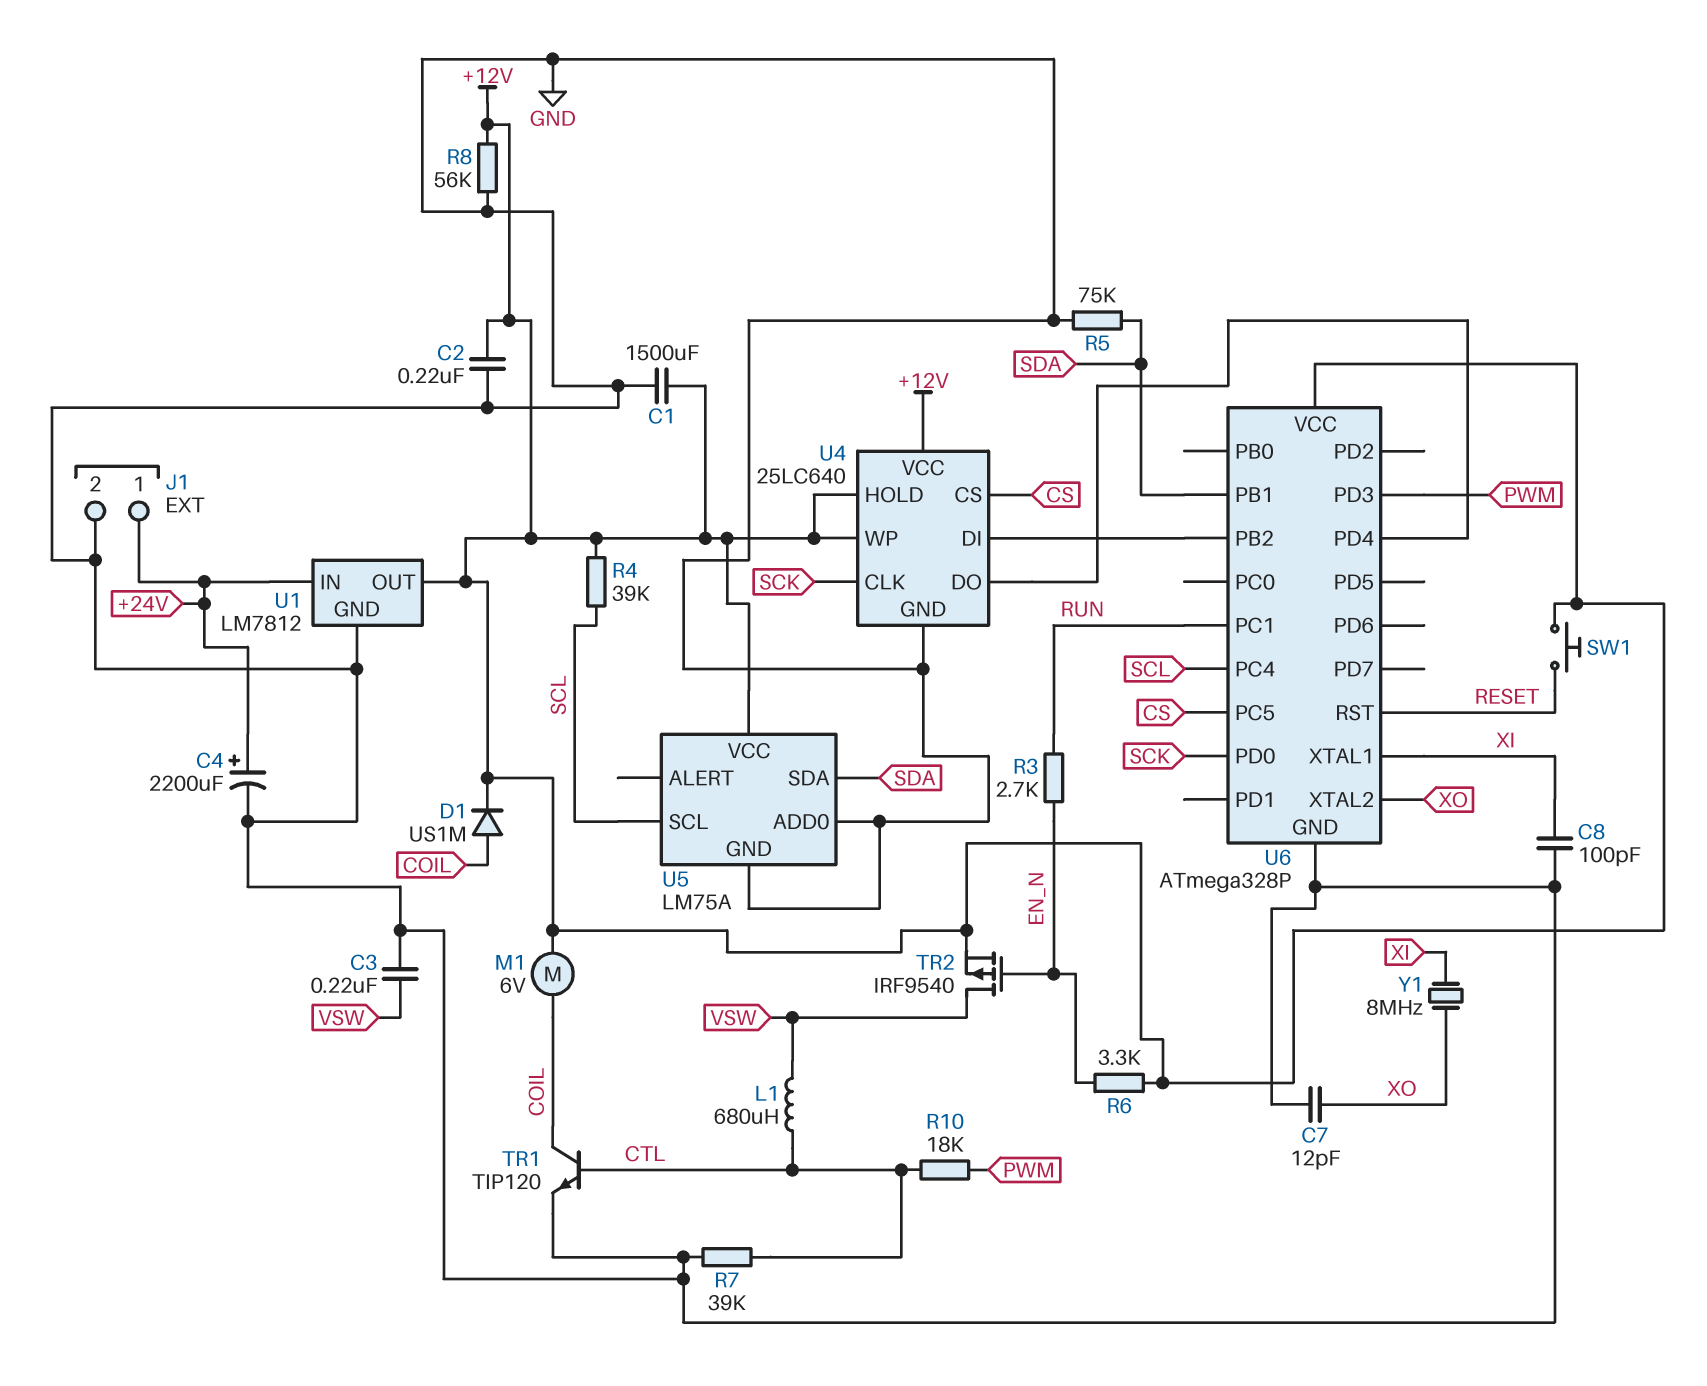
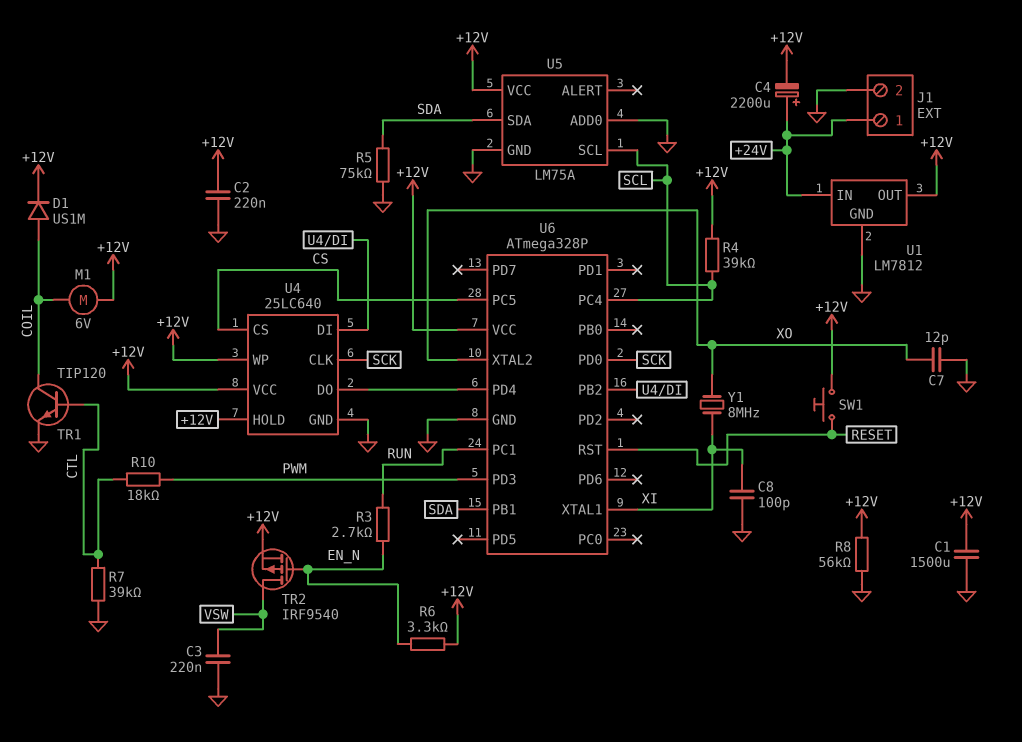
C4: 2200uF (plus +24V, minus GND) -> 2200uF (plus +24V, minus +12V)
L1: 680uH (CTL, VSW) -> none

